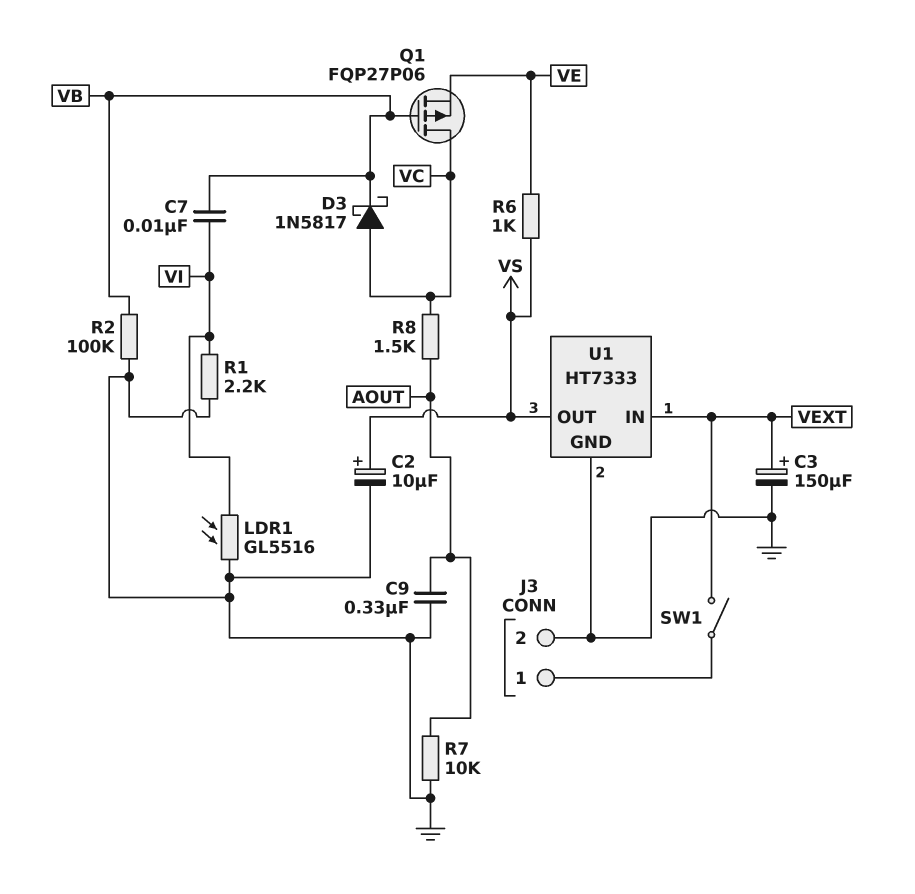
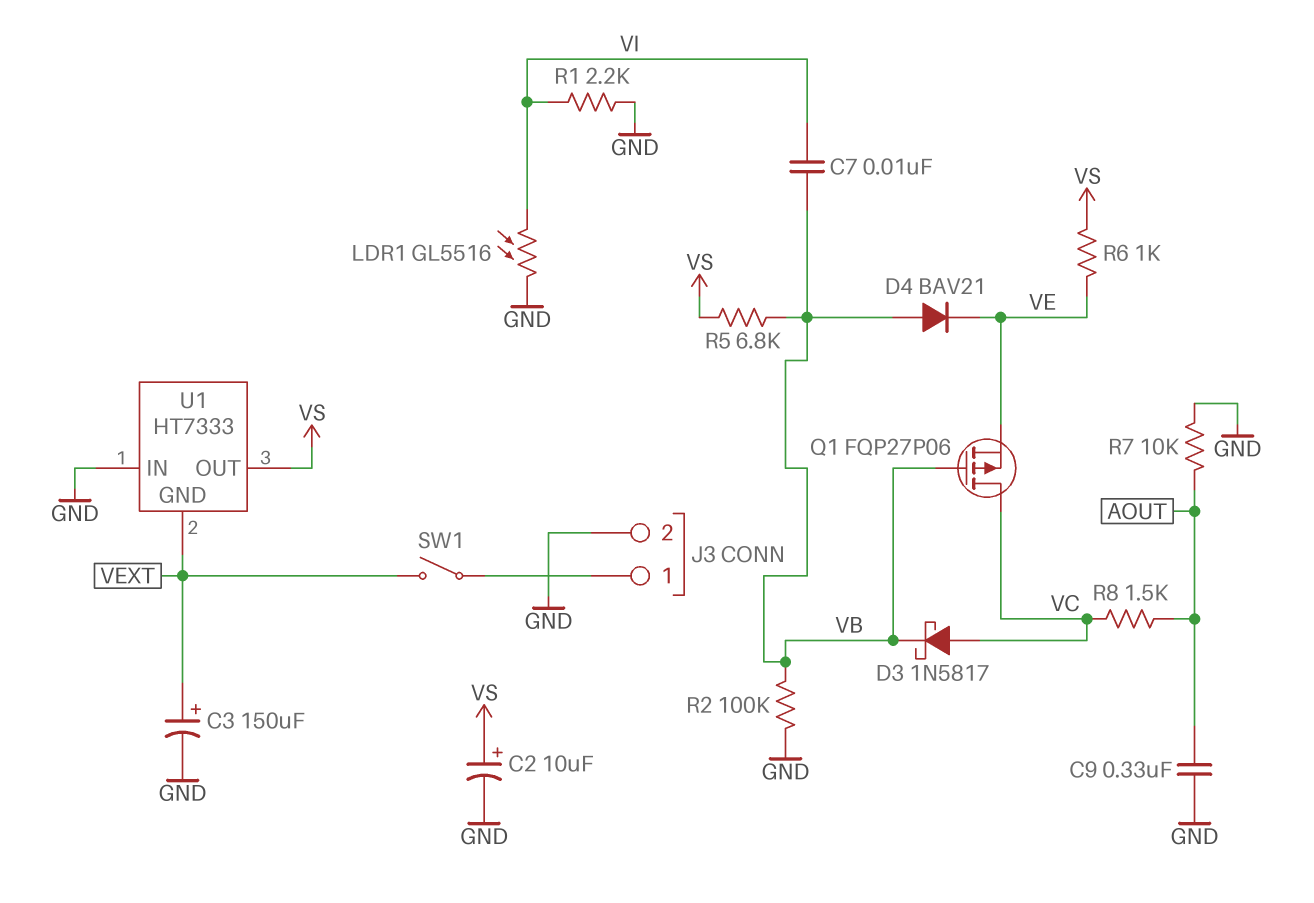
D4: none -> diode BAV21 (A VB, K VE)
R5: none -> 6.8k (VB, VS)
U1 pin GND: GND -> VEXT
U1 pin IN: VEXT -> GND

